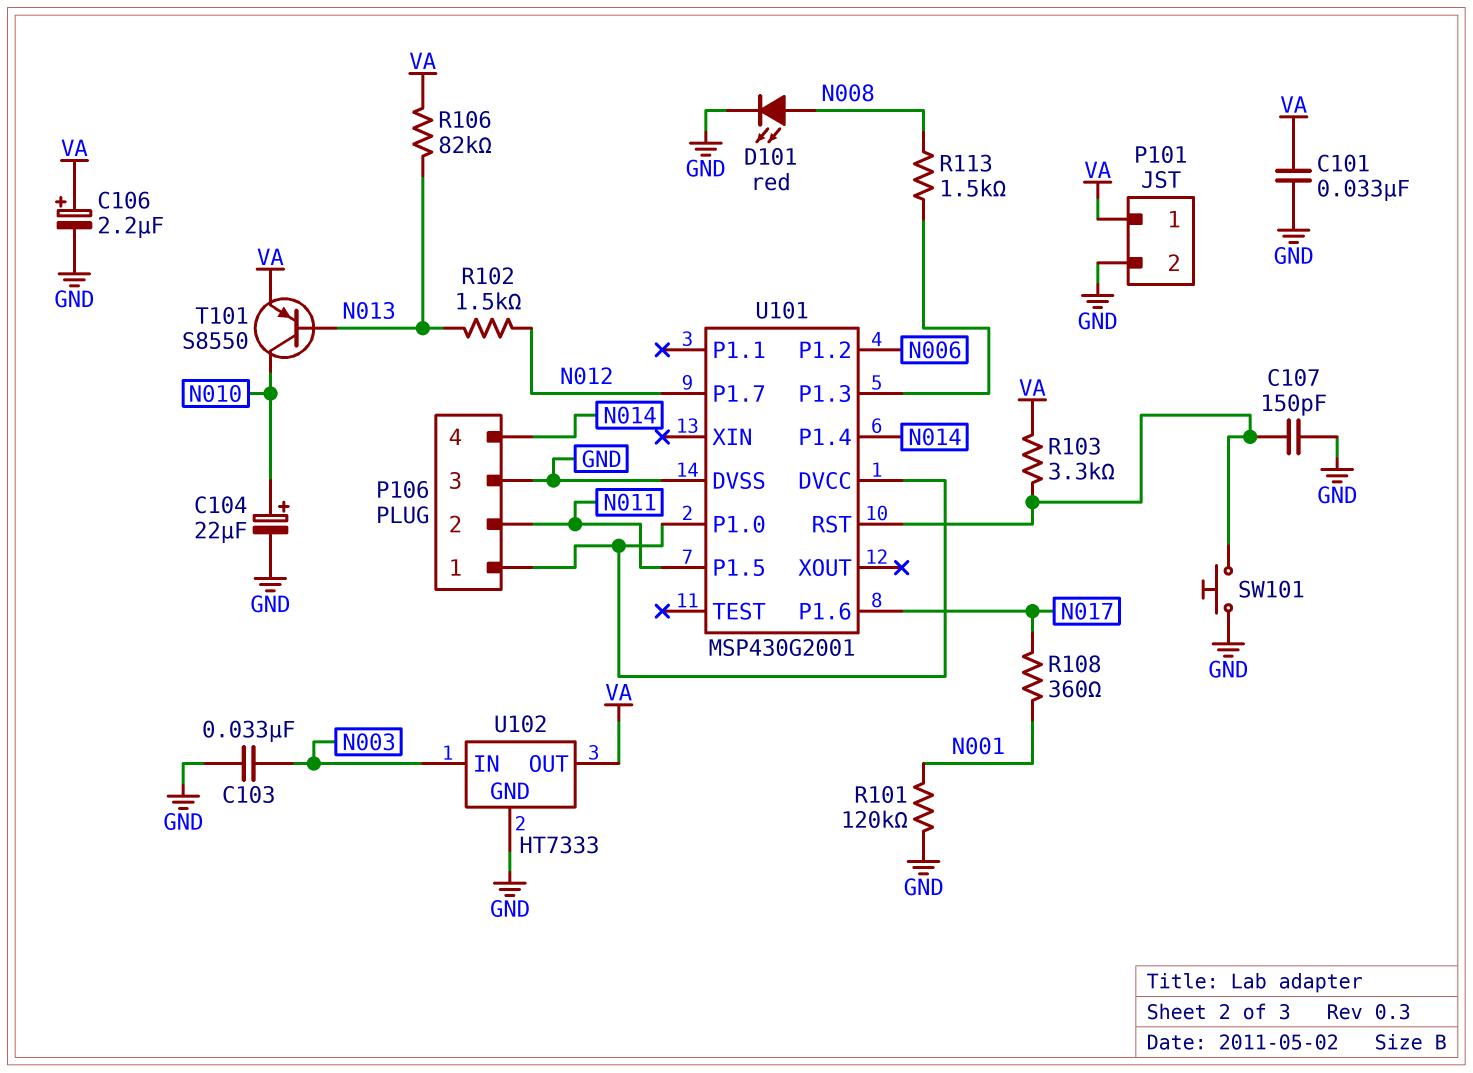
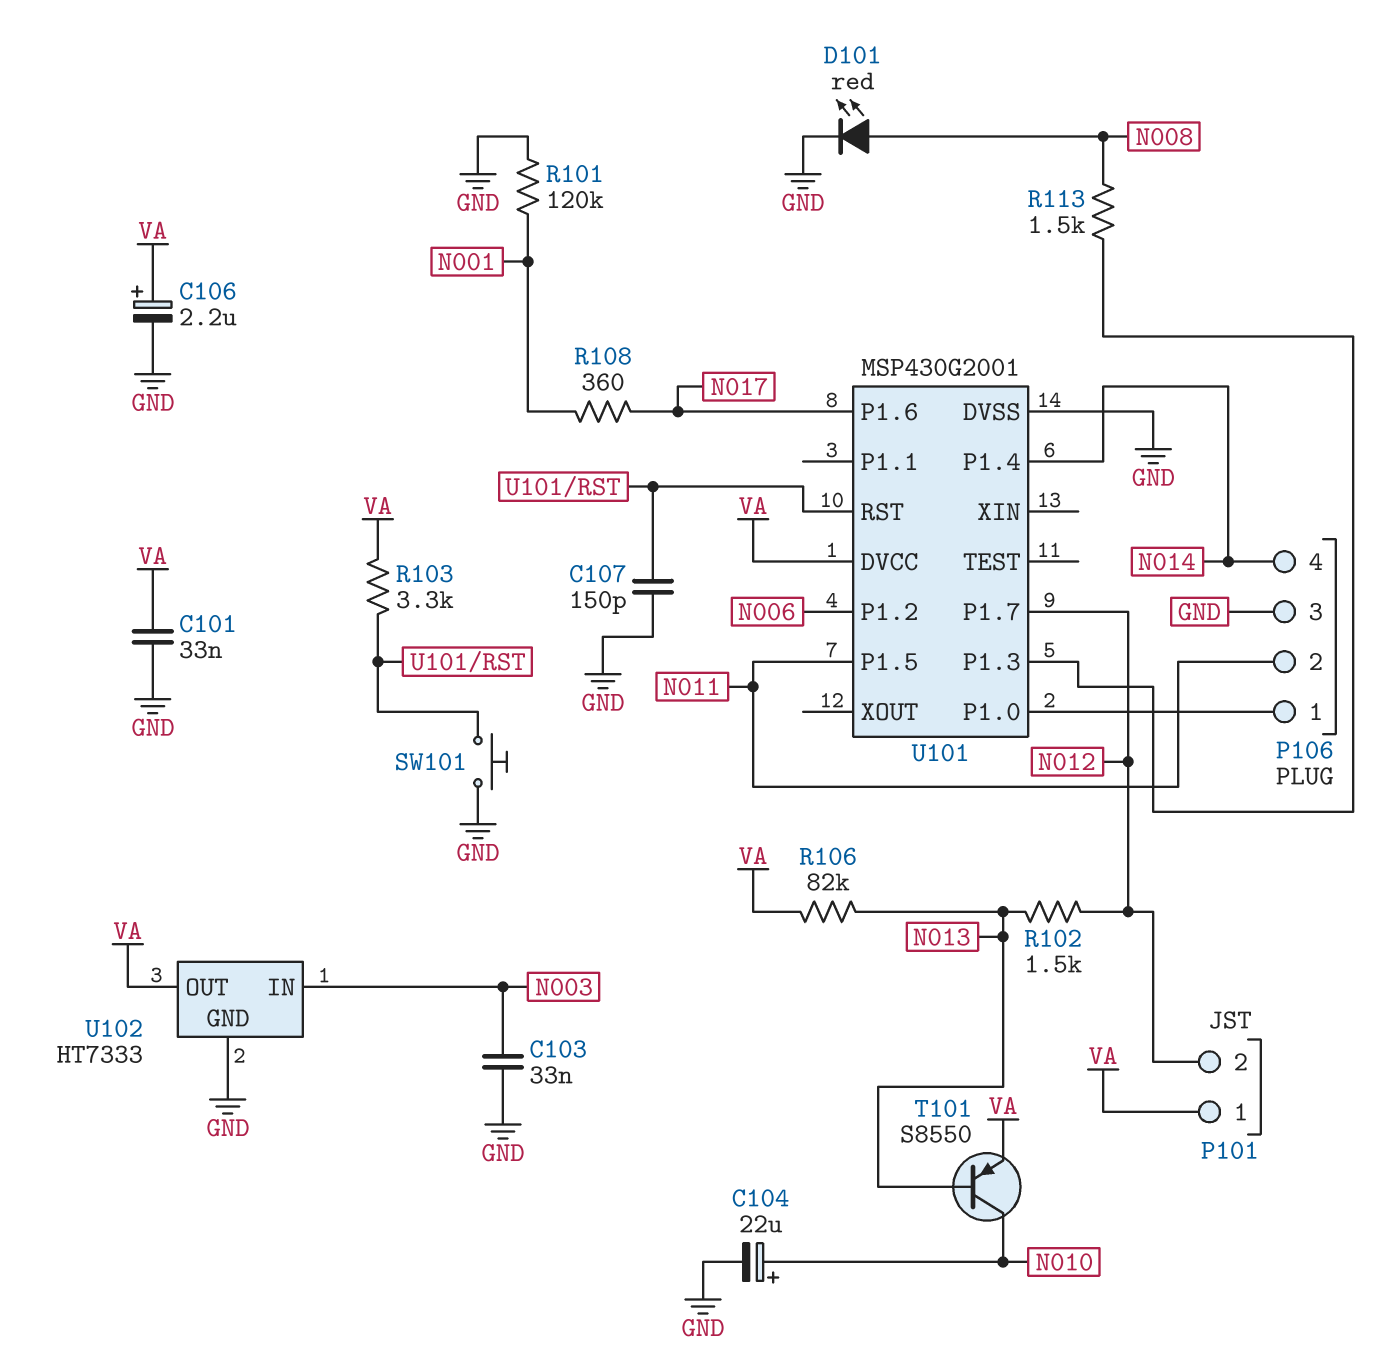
P101 pin 2: GND -> N012
U101 pin DVCC: P106/1 -> VA

